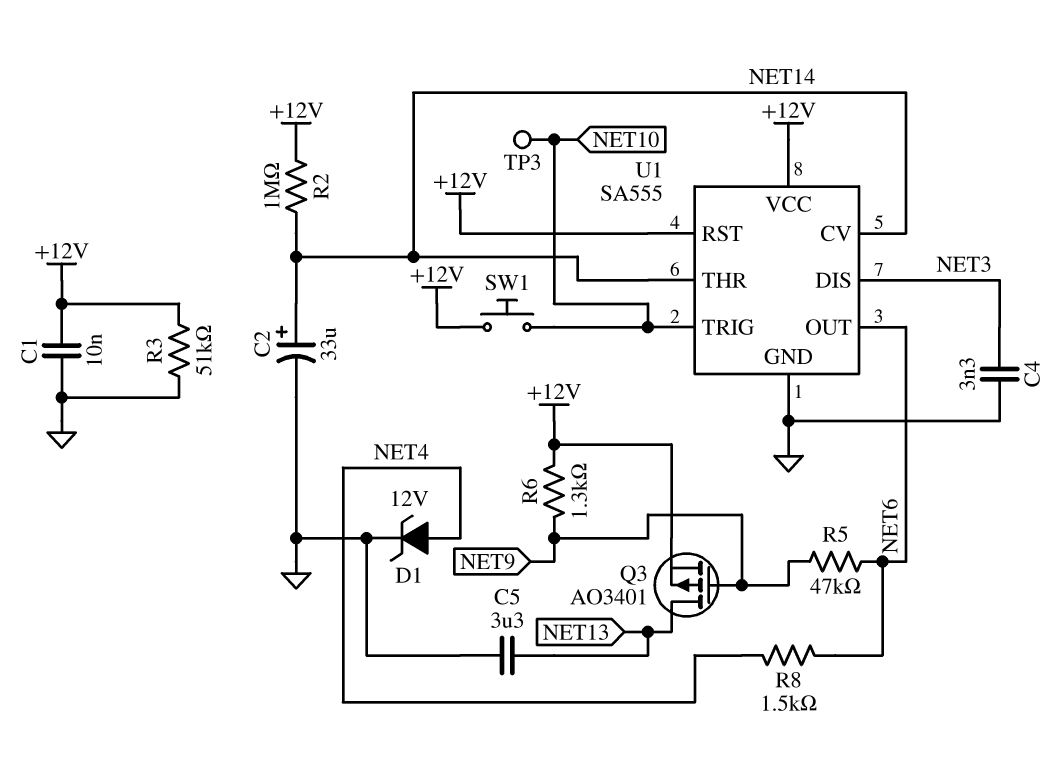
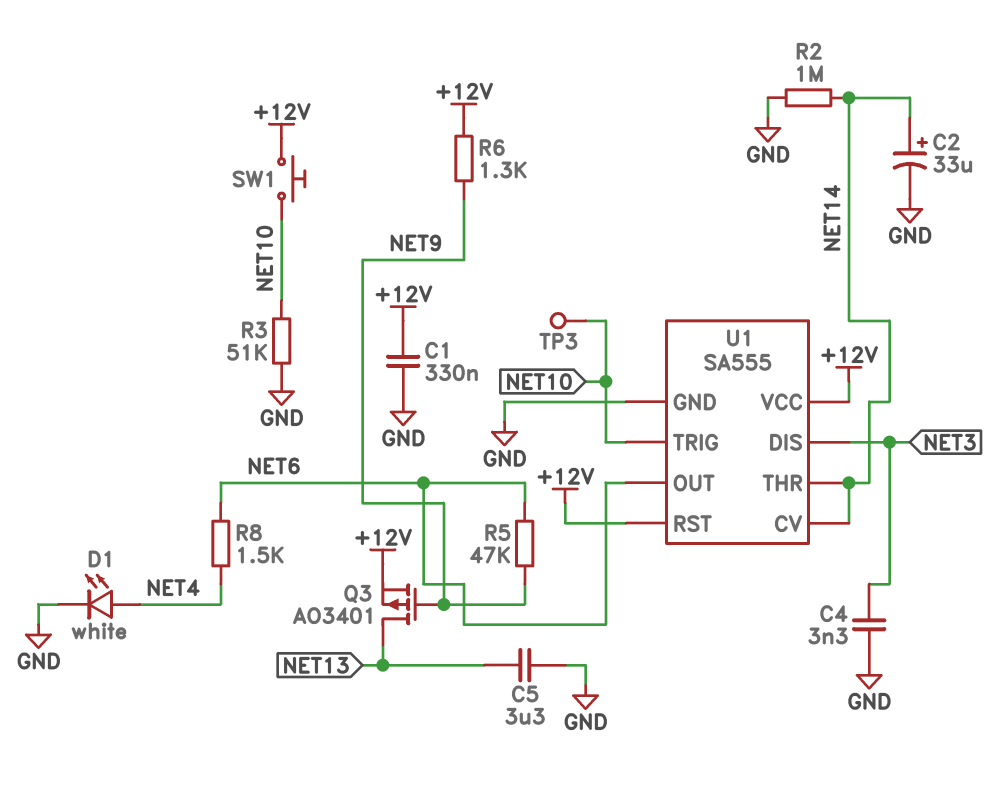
C1: 10nF (+12V, GND) -> 330nF (+12V, GND)
D1: zener 12V (A NET4, K GND) -> LED white (A NET4, K GND)
R2: 1M (+12V, NET14) -> 1M (GND, NET14)
R3: 51k (+12V, GND) -> 51k (GND, NET10)

